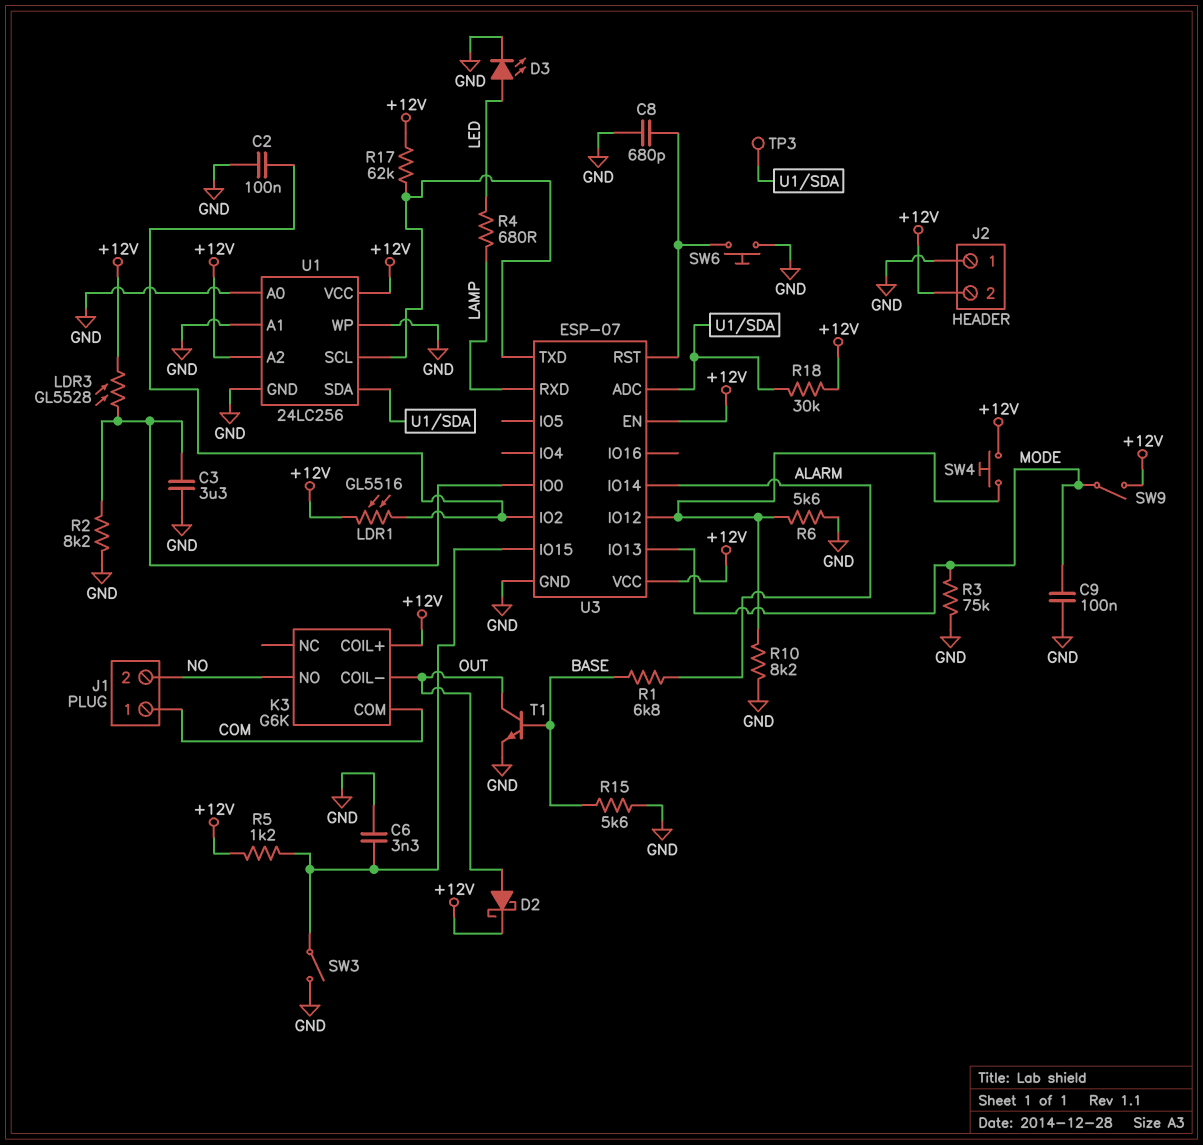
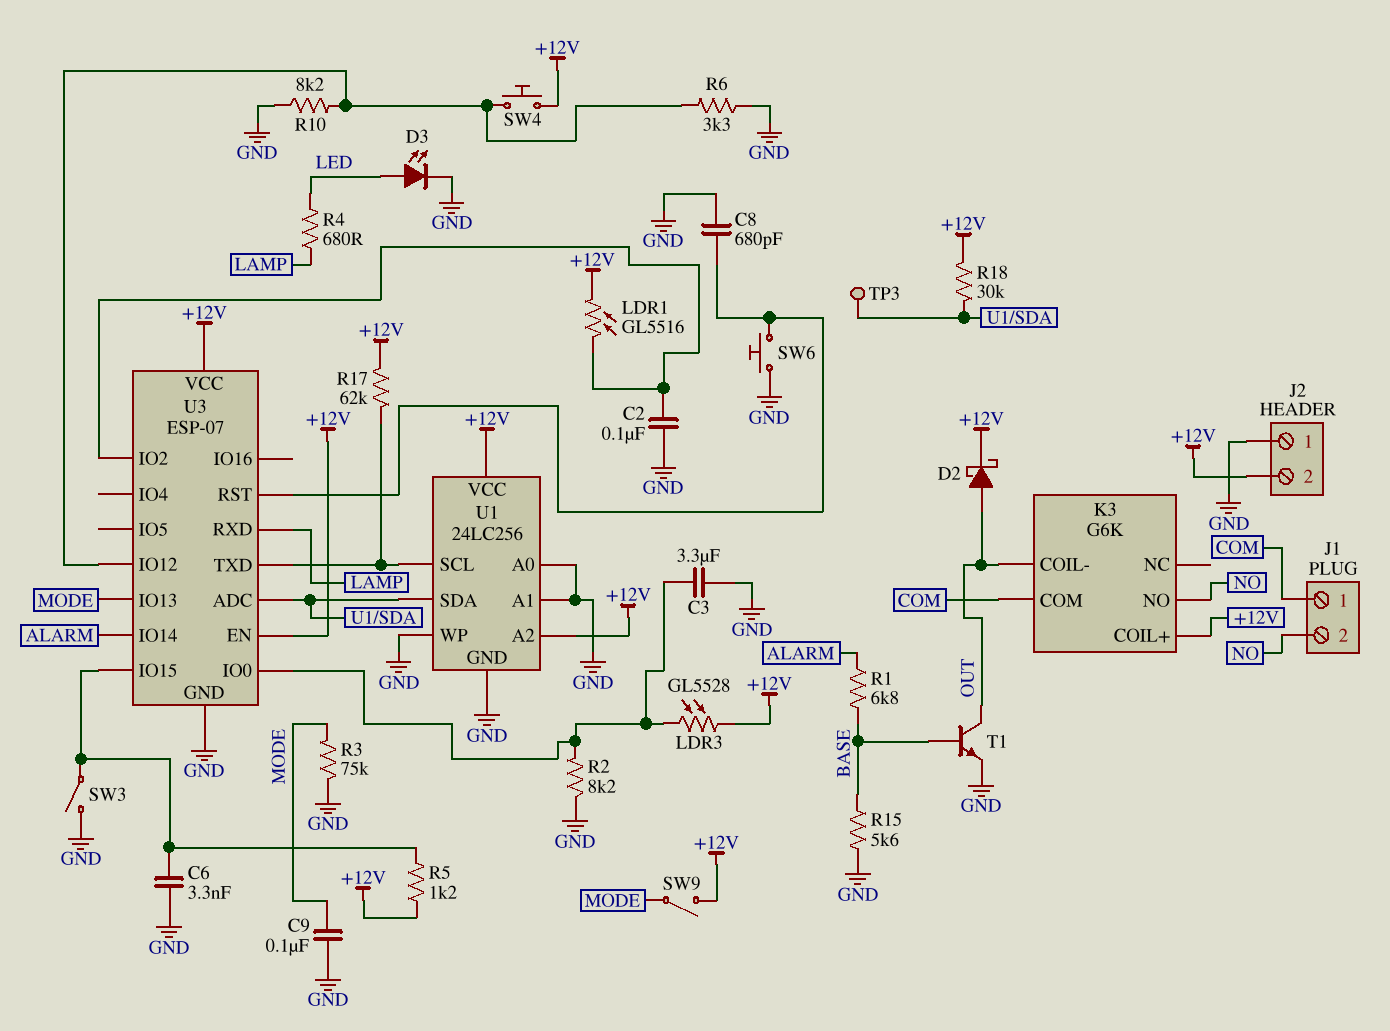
R6: 5.6k (GND, U3/IO12) -> 3.3k (GND, U3/IO12)

